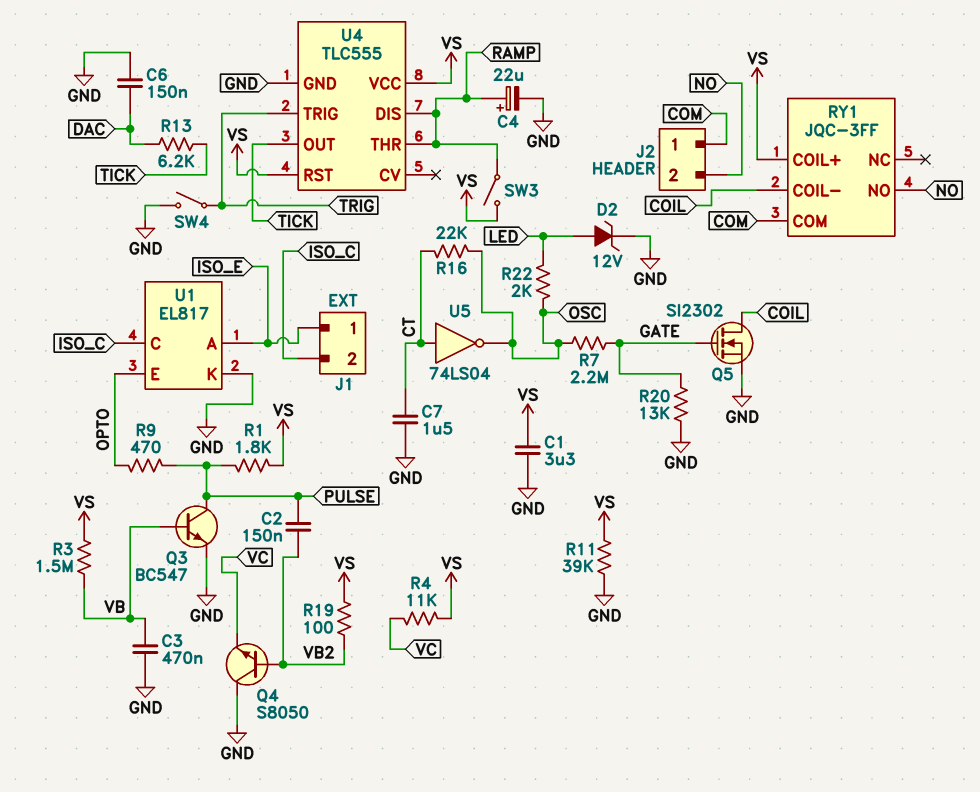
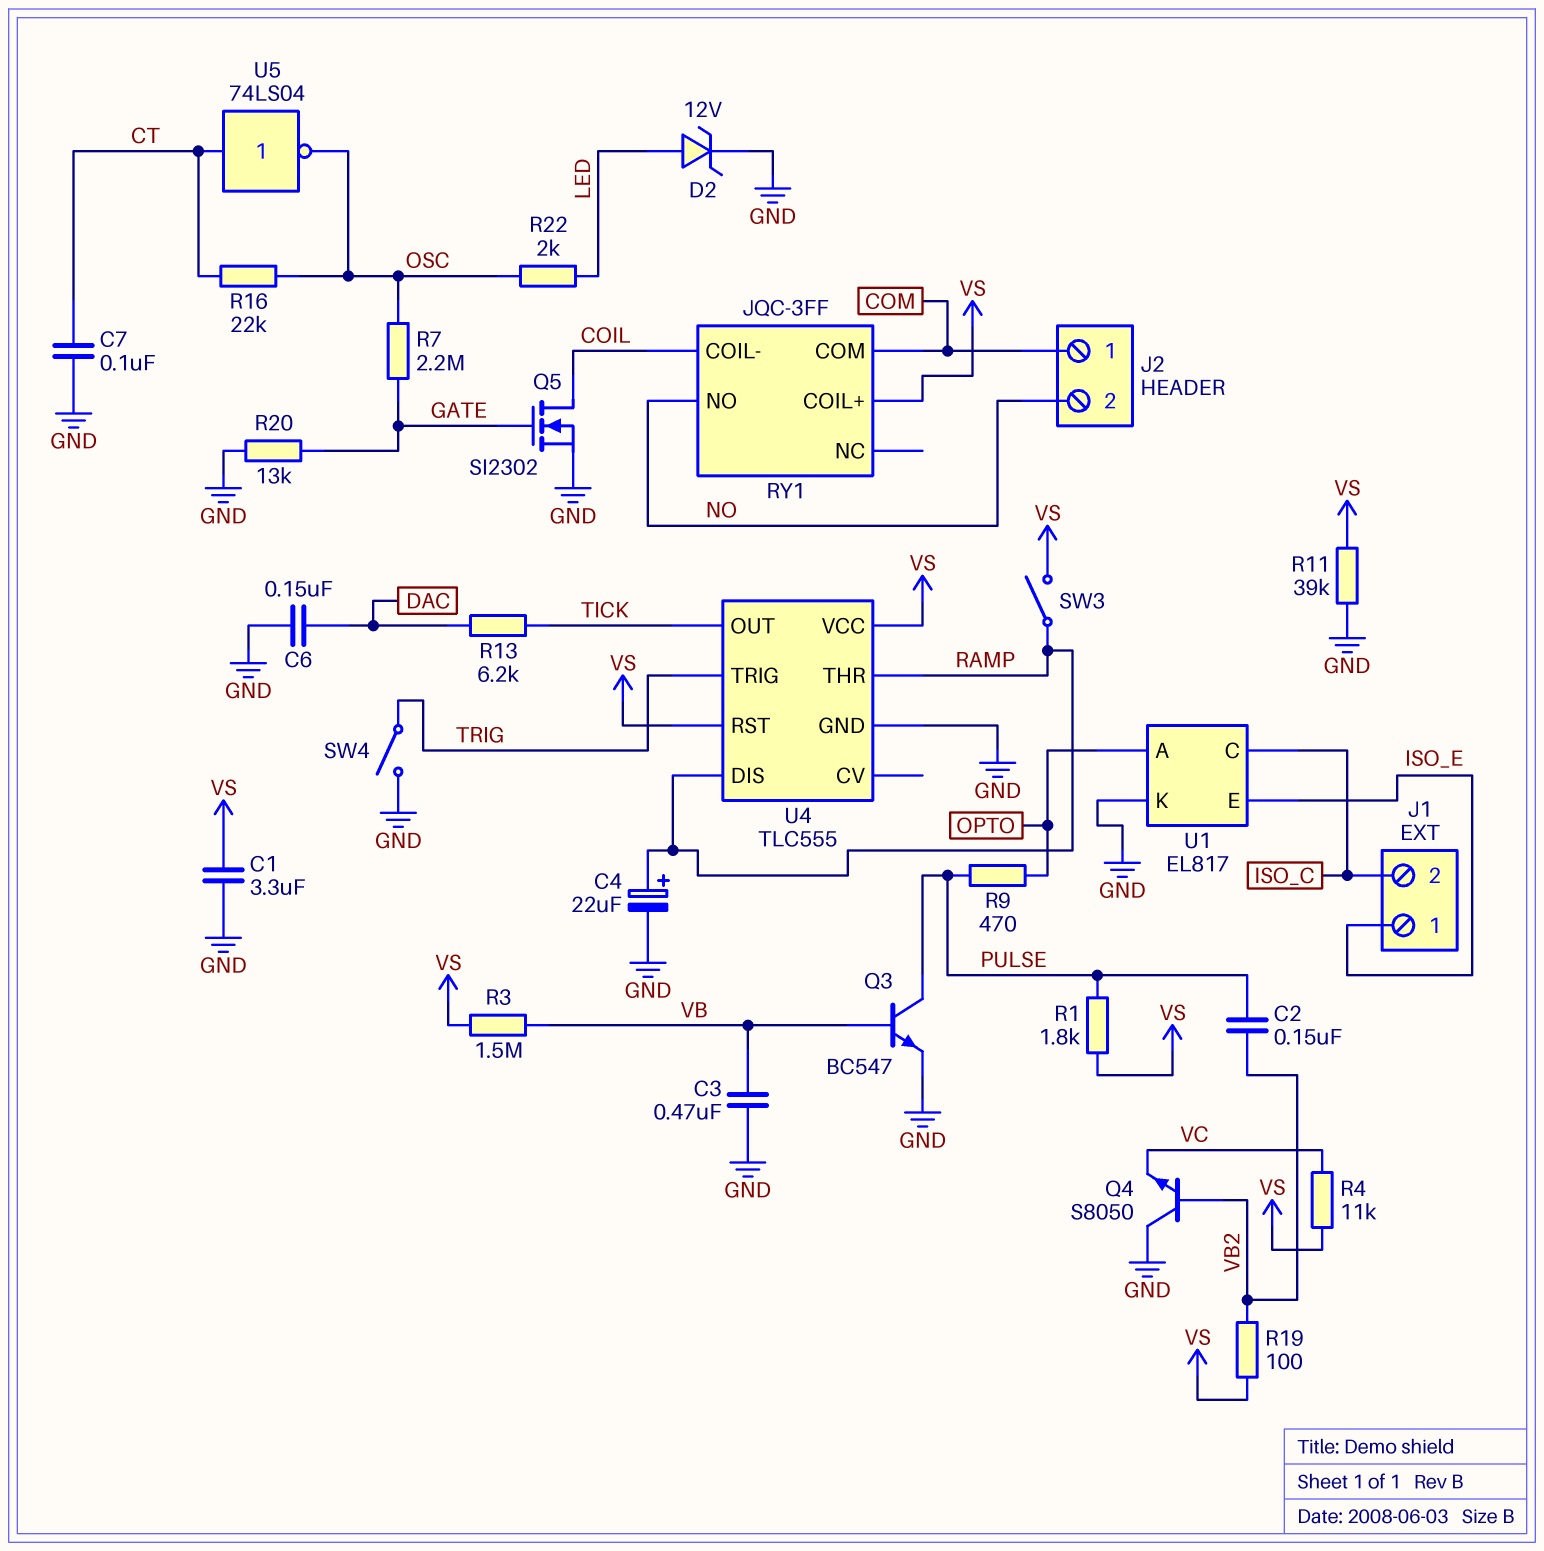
C7: 1.5uF (CT, GND) -> 100nF (CT, GND)
U1 pin A: ISO_E -> OPTO
U1 pin E: OPTO -> ISO_E

